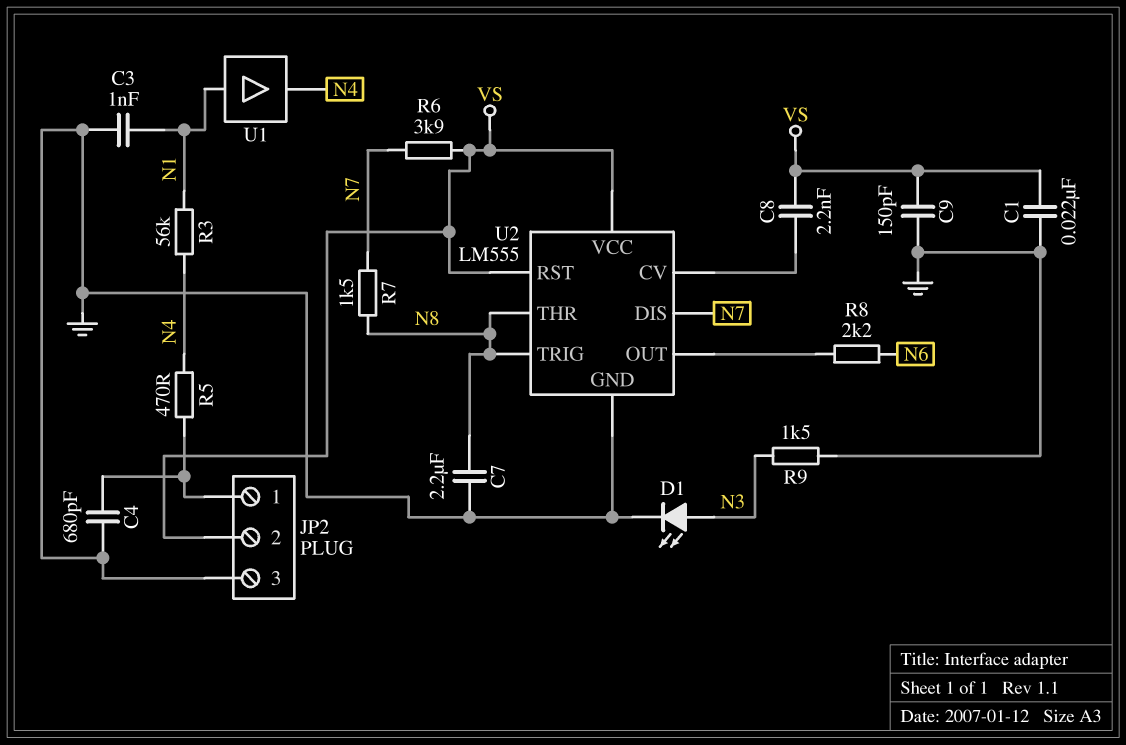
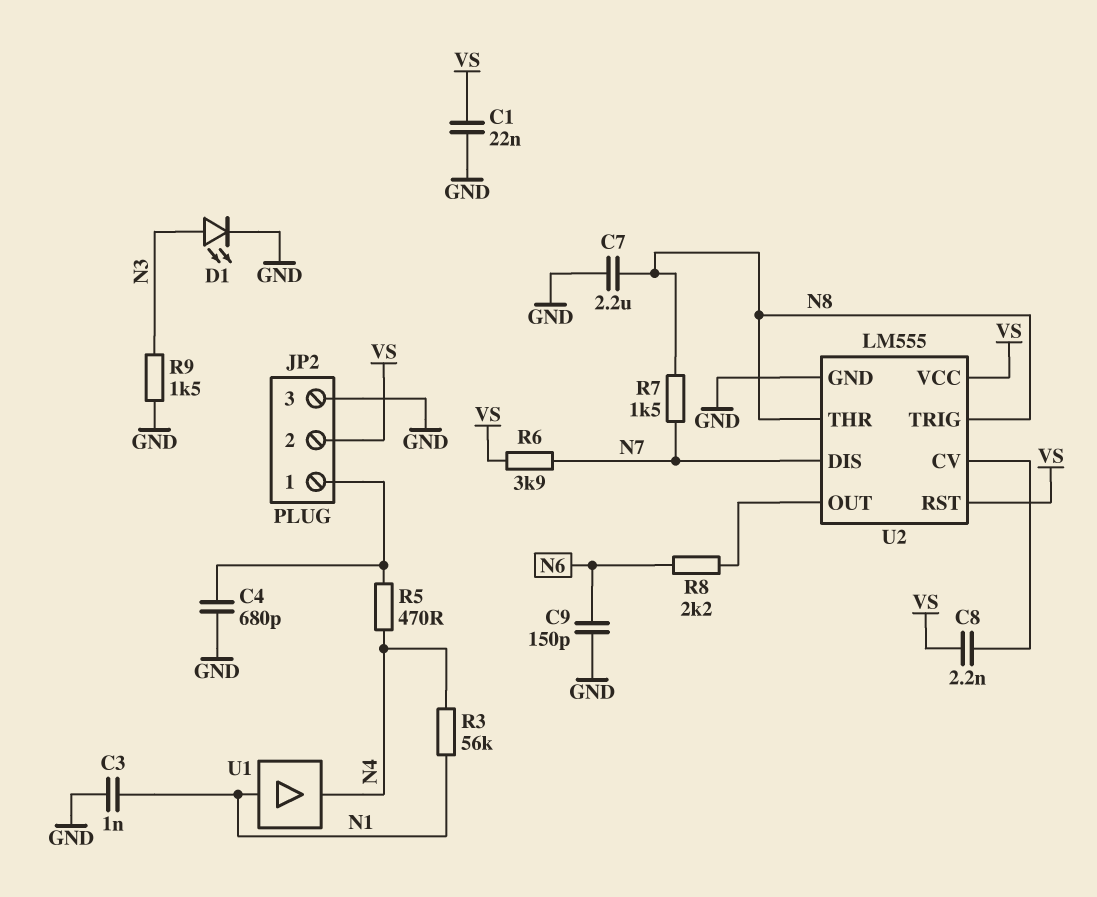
C9: 150pF (GND, VS) -> 150pF (GND, N6)

